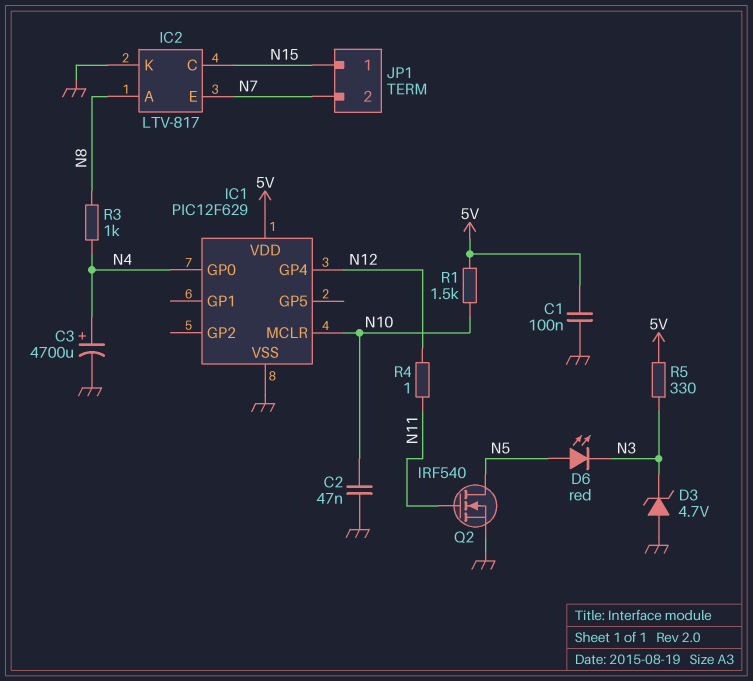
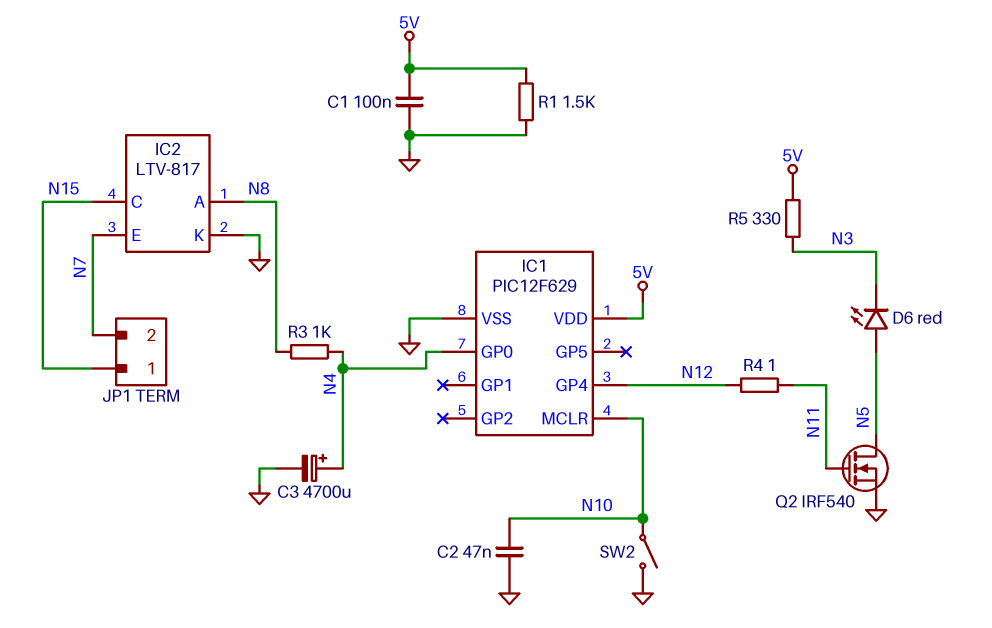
D3: zener 4.7V (A GND, K N3) -> none
R1: 1.5k (5V, N10) -> 1.5k (5V, GND)
SW2: none -> switch (GND, N10)

